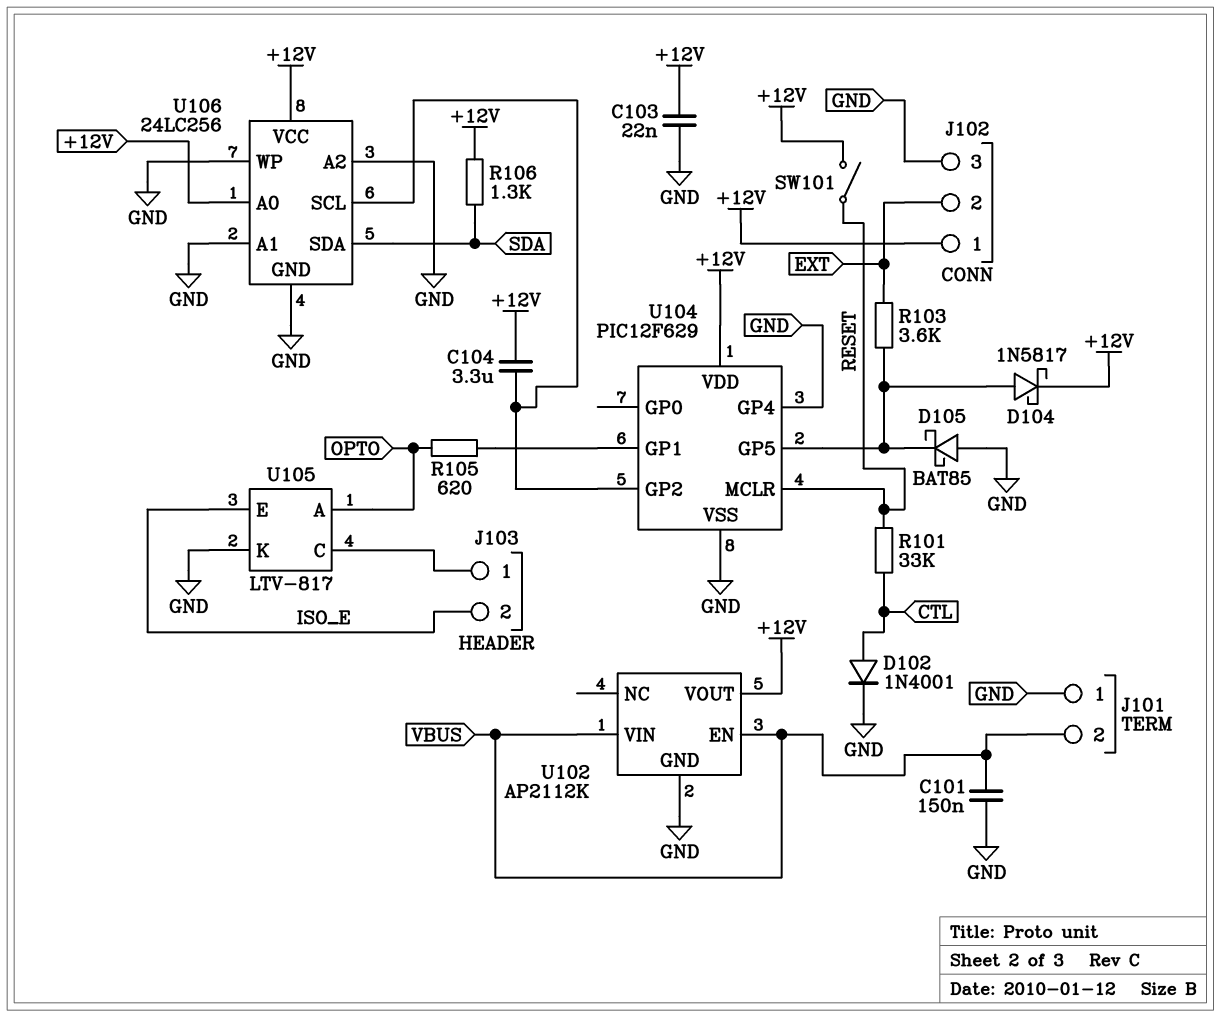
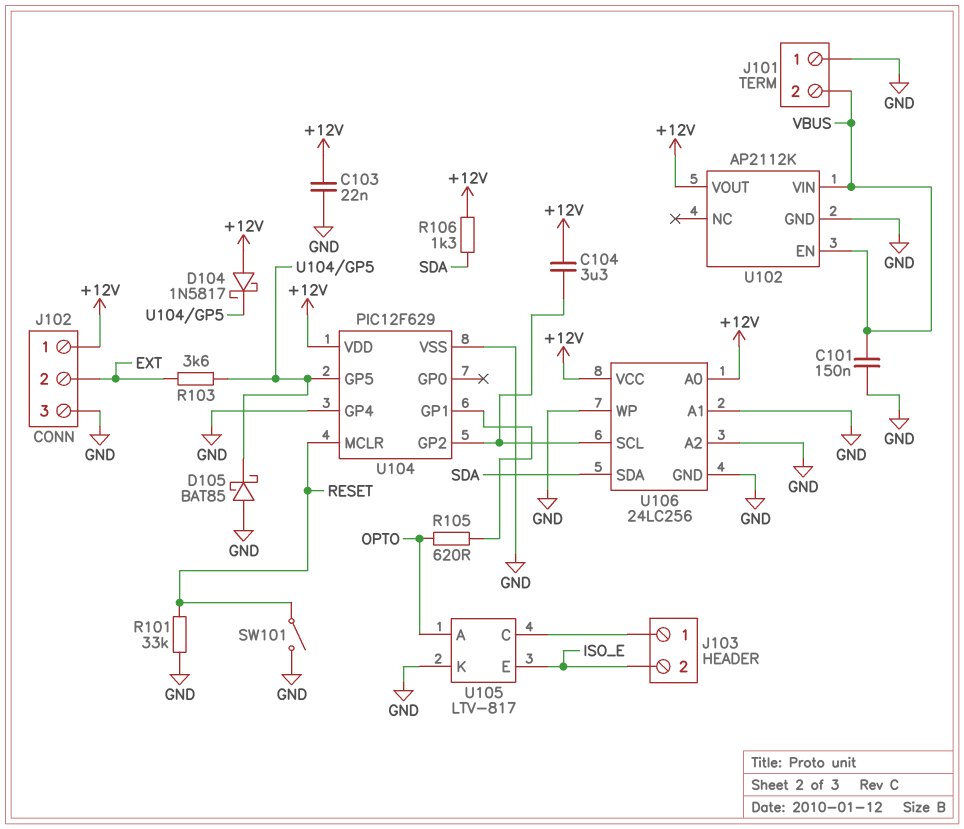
D102: diode 1N4001 (A CTL, K GND) -> none
D104: schottky 1N5817 (A U104/GP5, K +12V) -> schottky 1N5817 (A +12V, K U104/GP5)
R101: 33k (CTL, RESET) -> 33k (GND, RESET)
SW101: switch (+12V, RESET) -> switch (GND, RESET)

